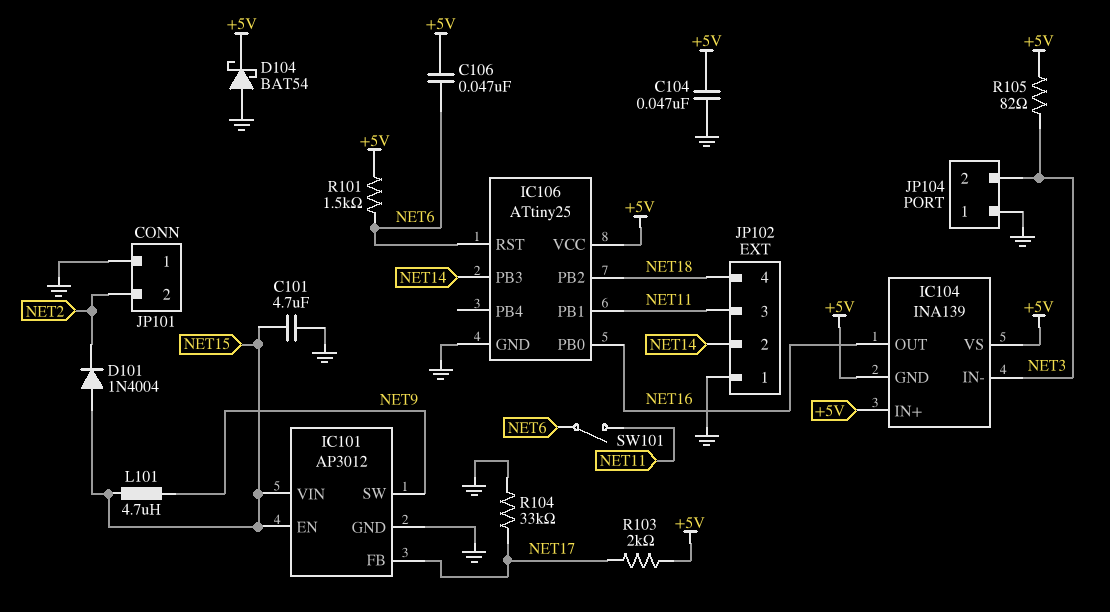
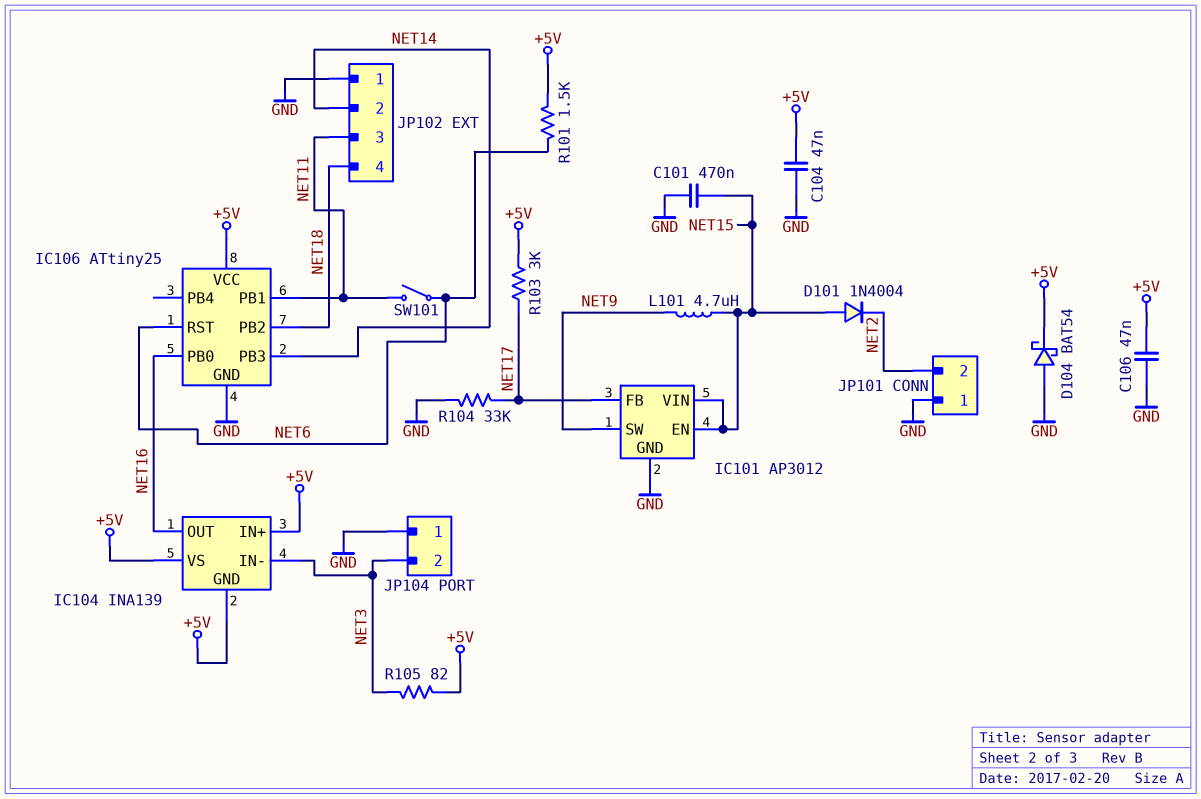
C101: 4.7uF (GND, NET15) -> 470nF (GND, NET15)
C106: 47nF (+5V, NET6) -> 47nF (+5V, GND)
R103: 2k (+5V, NET17) -> 3k (+5V, NET17)

